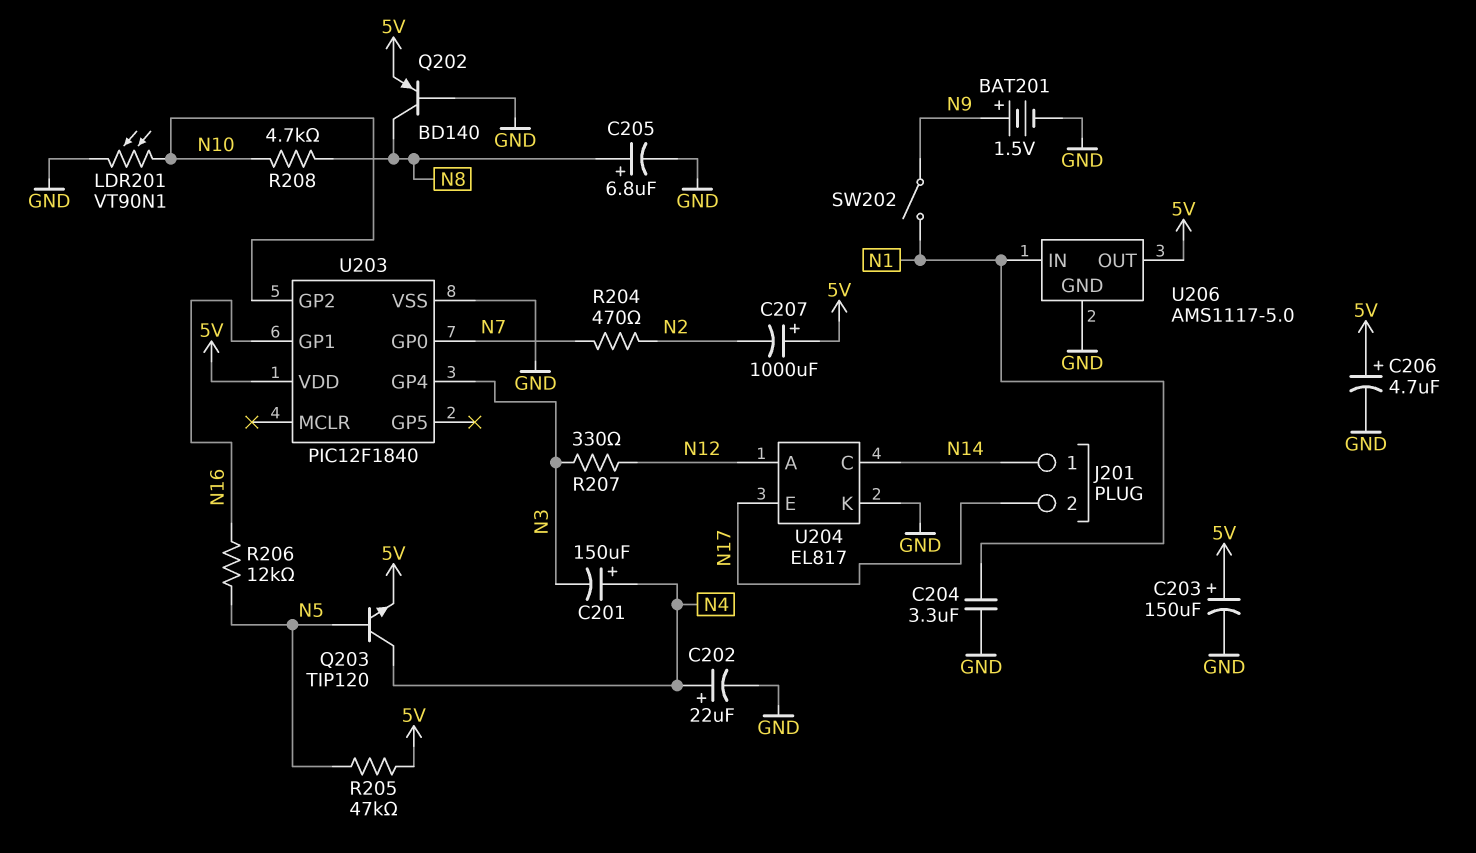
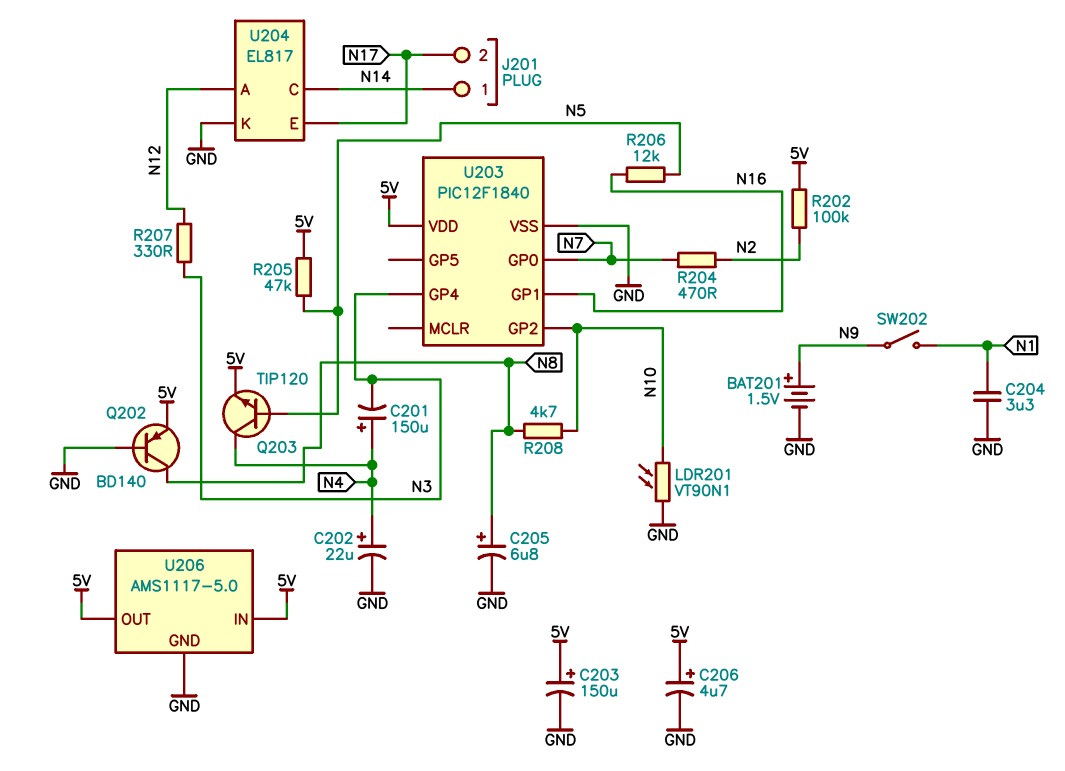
C207: 1000uF (plus 5V, minus N2) -> none
R202: none -> 100k (5V, N2)
U206 pin IN: N1 -> 5V

